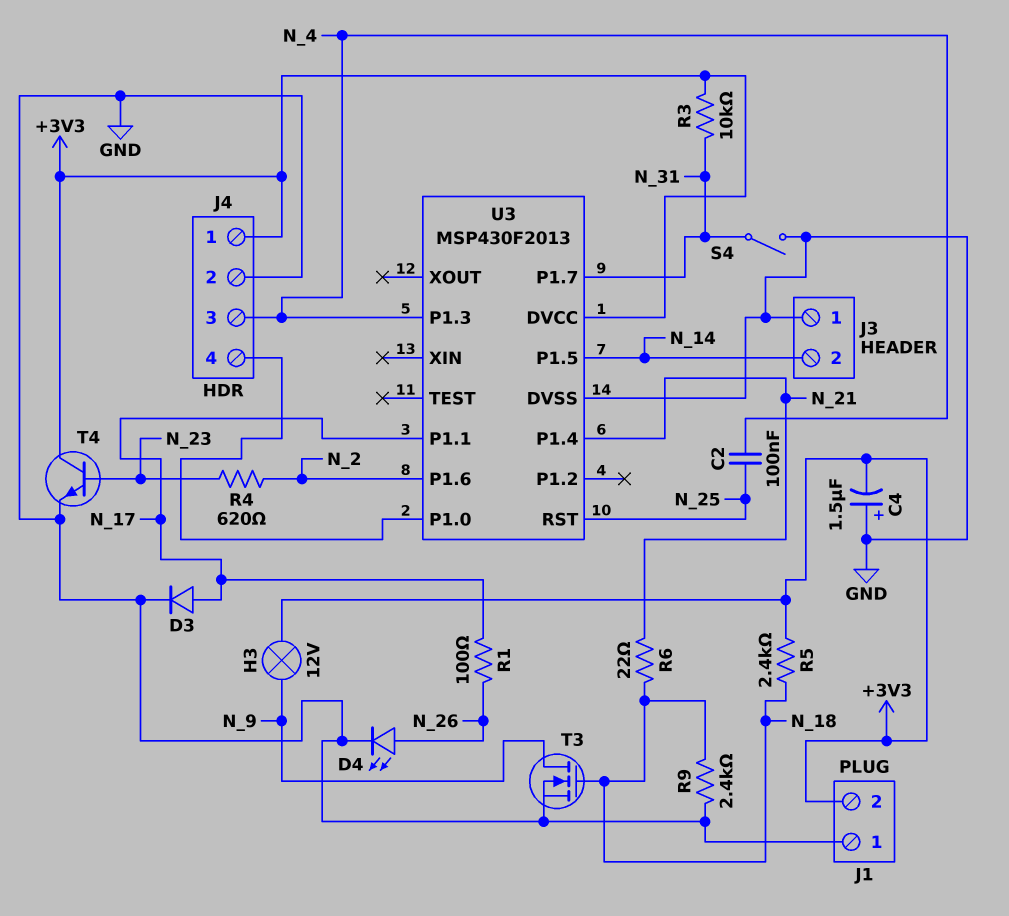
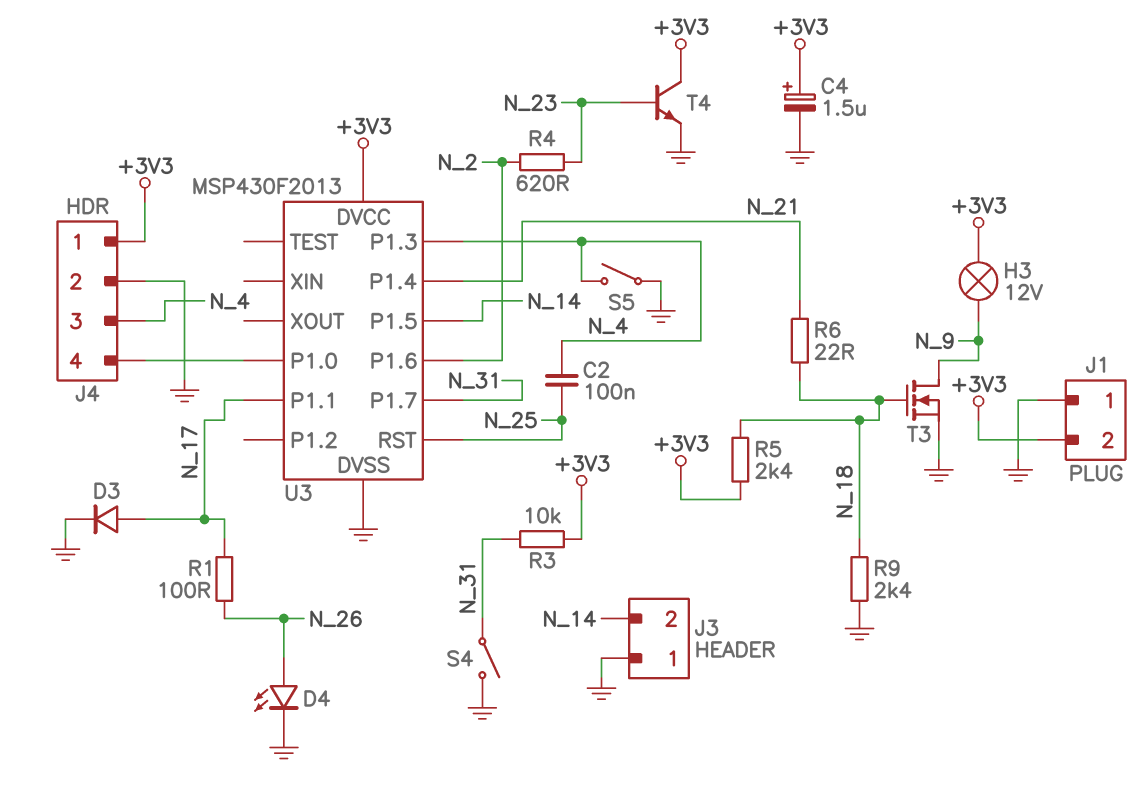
C4: 1.5uF (plus GND, minus +3V3) -> 1.5uF (plus +3V3, minus GND)
S5: none -> switch (GND, N_4)

